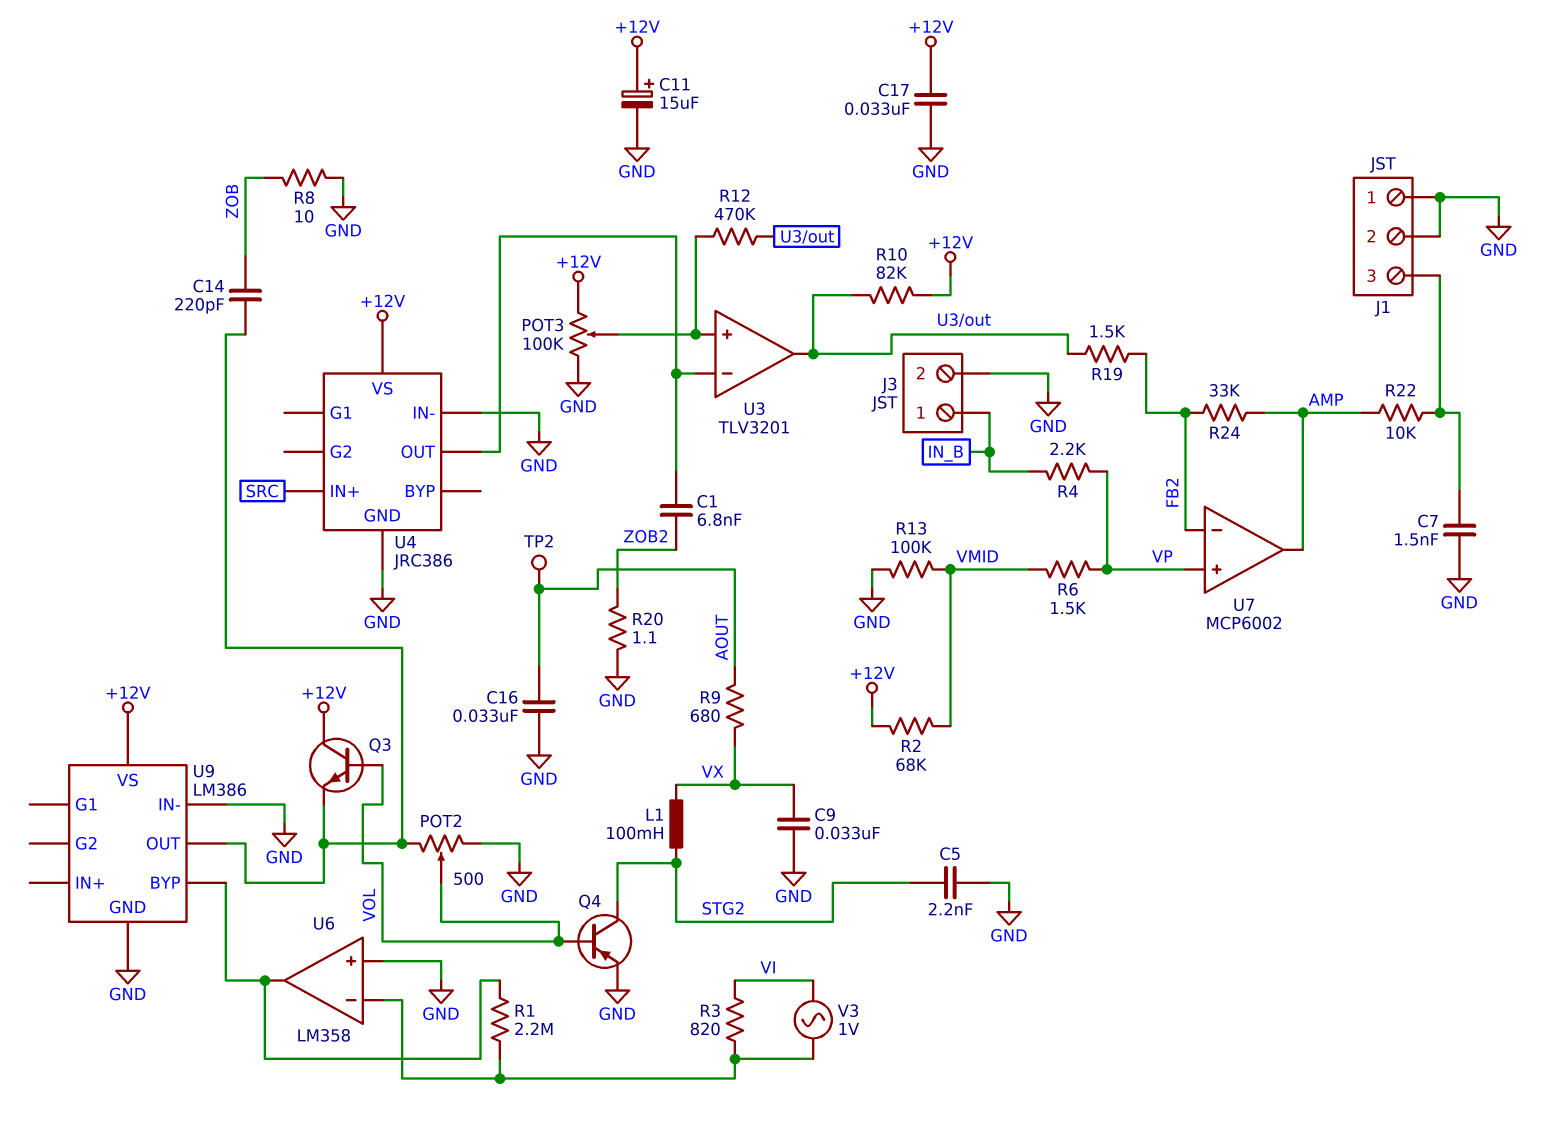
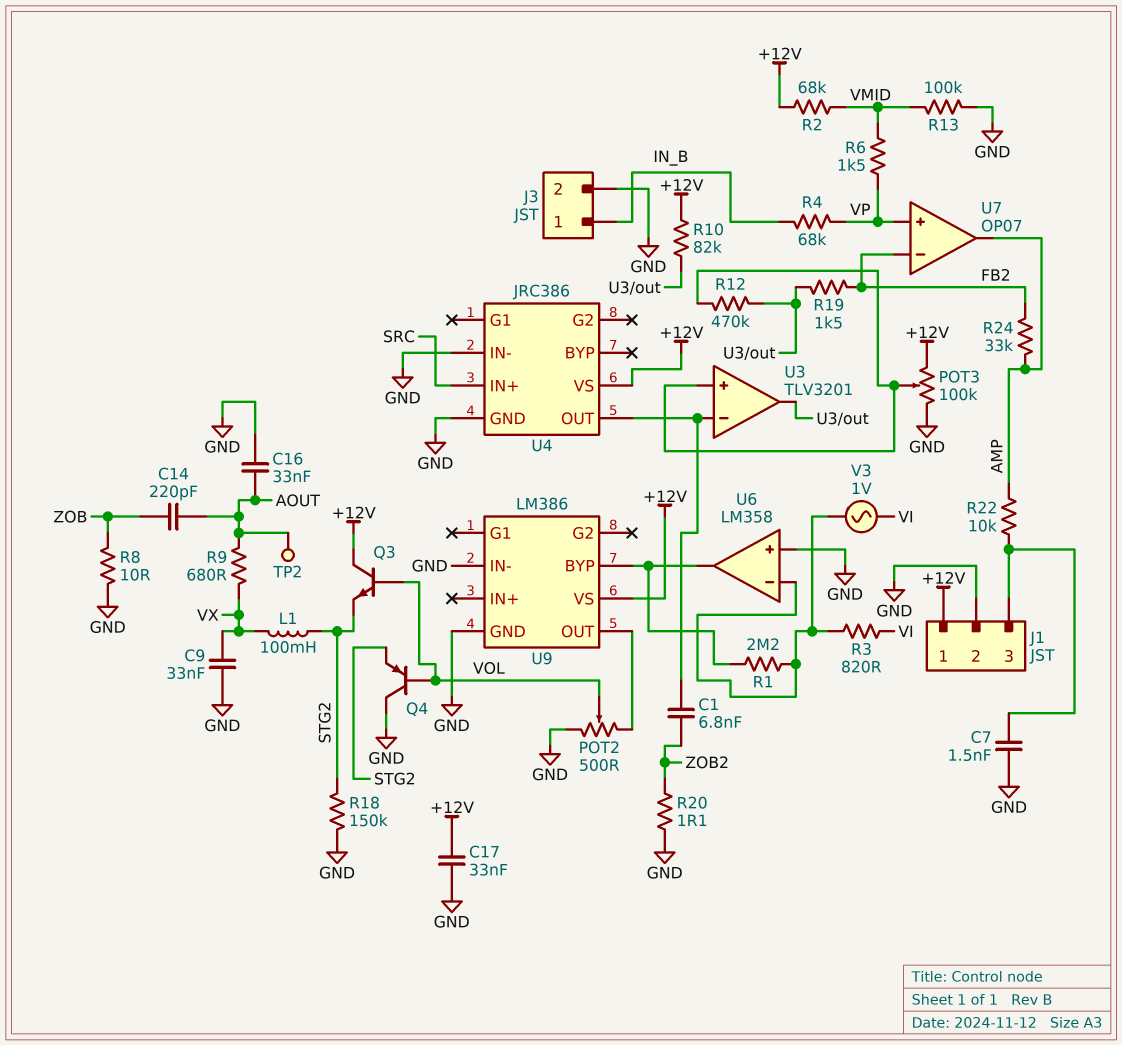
C5: 2.2nF (GND, STG2) -> none
C11: 15uF (plus +12V, minus GND) -> none
C14: 220pF (U9/OUT, ZOB) -> 220pF (AOUT, ZOB)
J1 pin 1: GND -> +12V
Q3: NPN (B VOL, C +12V, E U9/OUT) -> NPN (B VOL, C +12V, E STG2)
Q4: PNP (B VOL, C STG2, E GND) -> PNP (B VOL, C GND, E STG2)
R4: 2.2k (IN_B, VP) -> 68k (IN_B, VP)
R18: none -> 150k (GND, STG2)
U7: MCP6002 -> OP07

